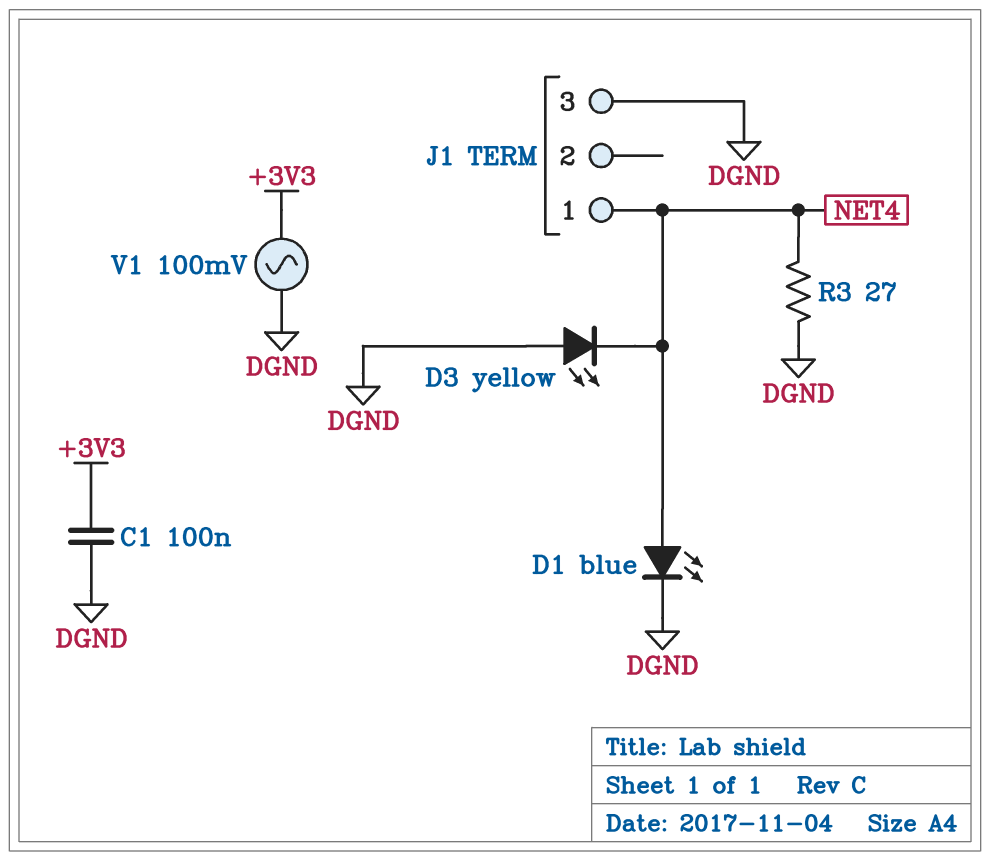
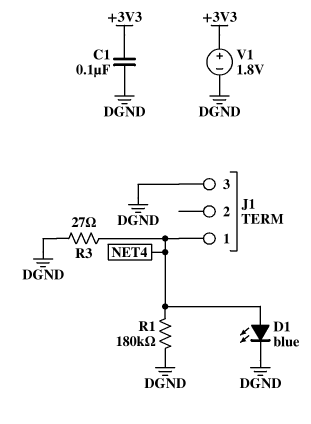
D3: LED yellow (A DGND, K NET4) -> none
R1: none -> 180k (DGND, NET4)
V1: AC 100mV (+3V3, DGND) -> 1.8V (plus +3V3, minus DGND)

